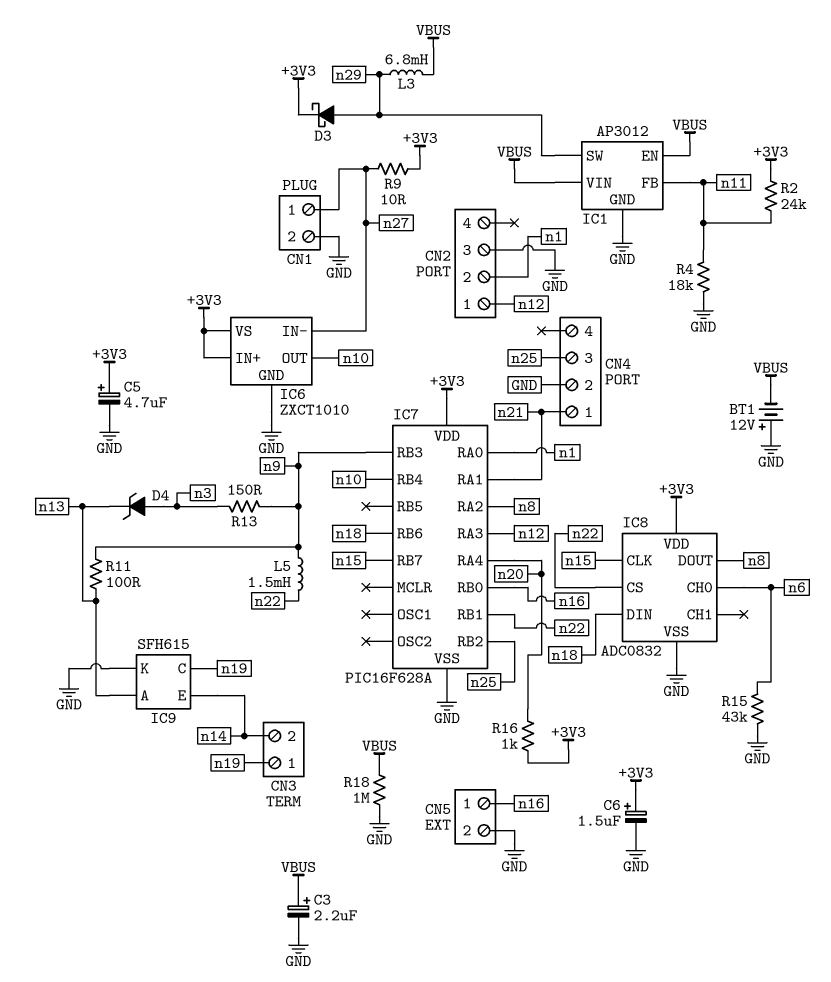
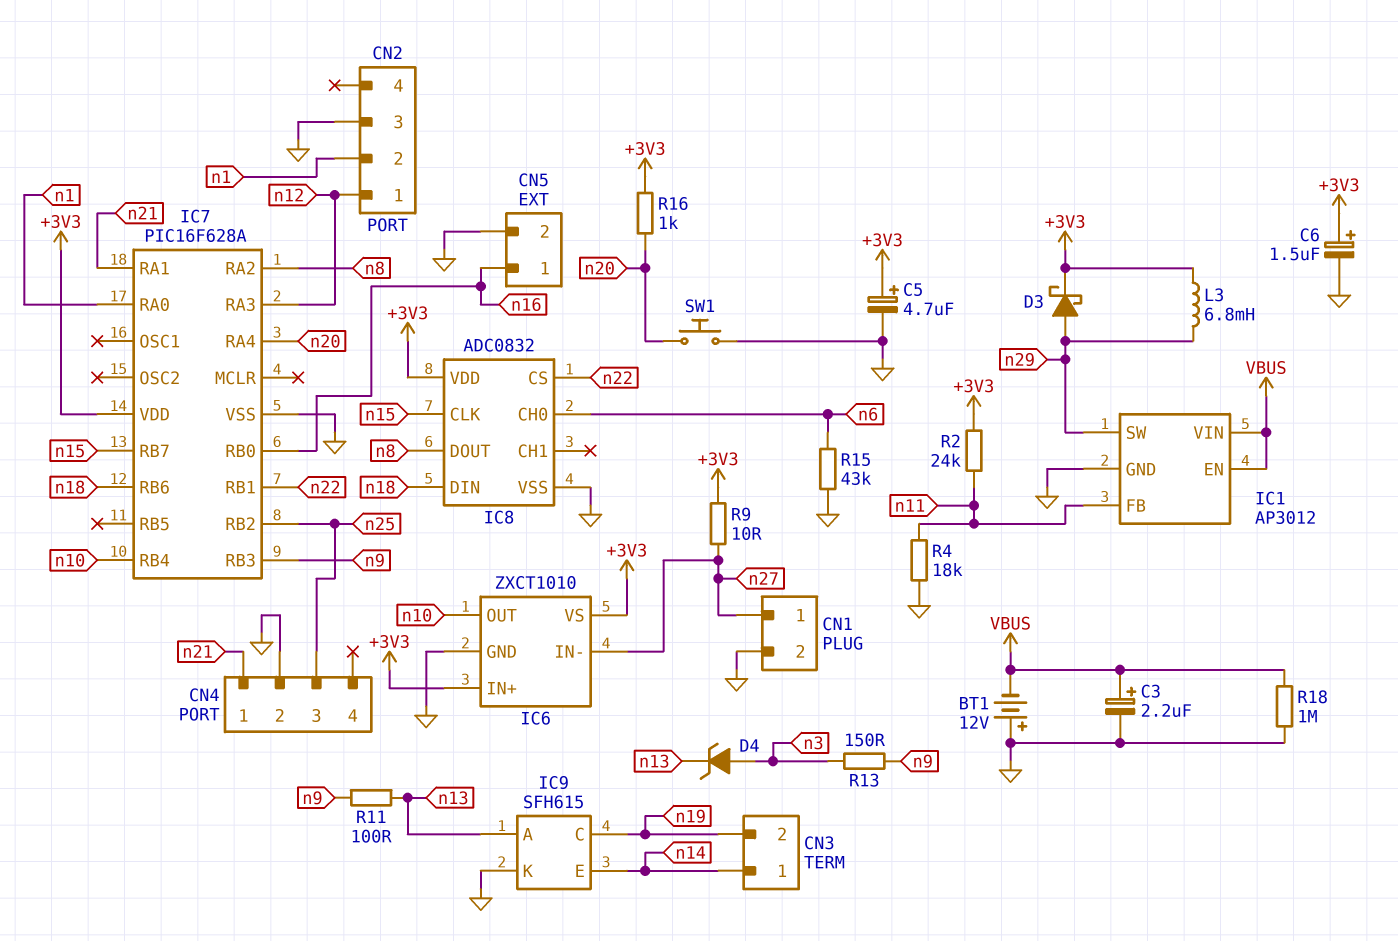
CN3 pin 1: n19 -> n14
CN3 pin 2: n14 -> n19
L3: 6.8mH (VBUS, n29) -> 6.8mH (+3V3, n29)
L5: 1.5mH (n9, n22) -> none
SW1: none -> button (GND, n20)

